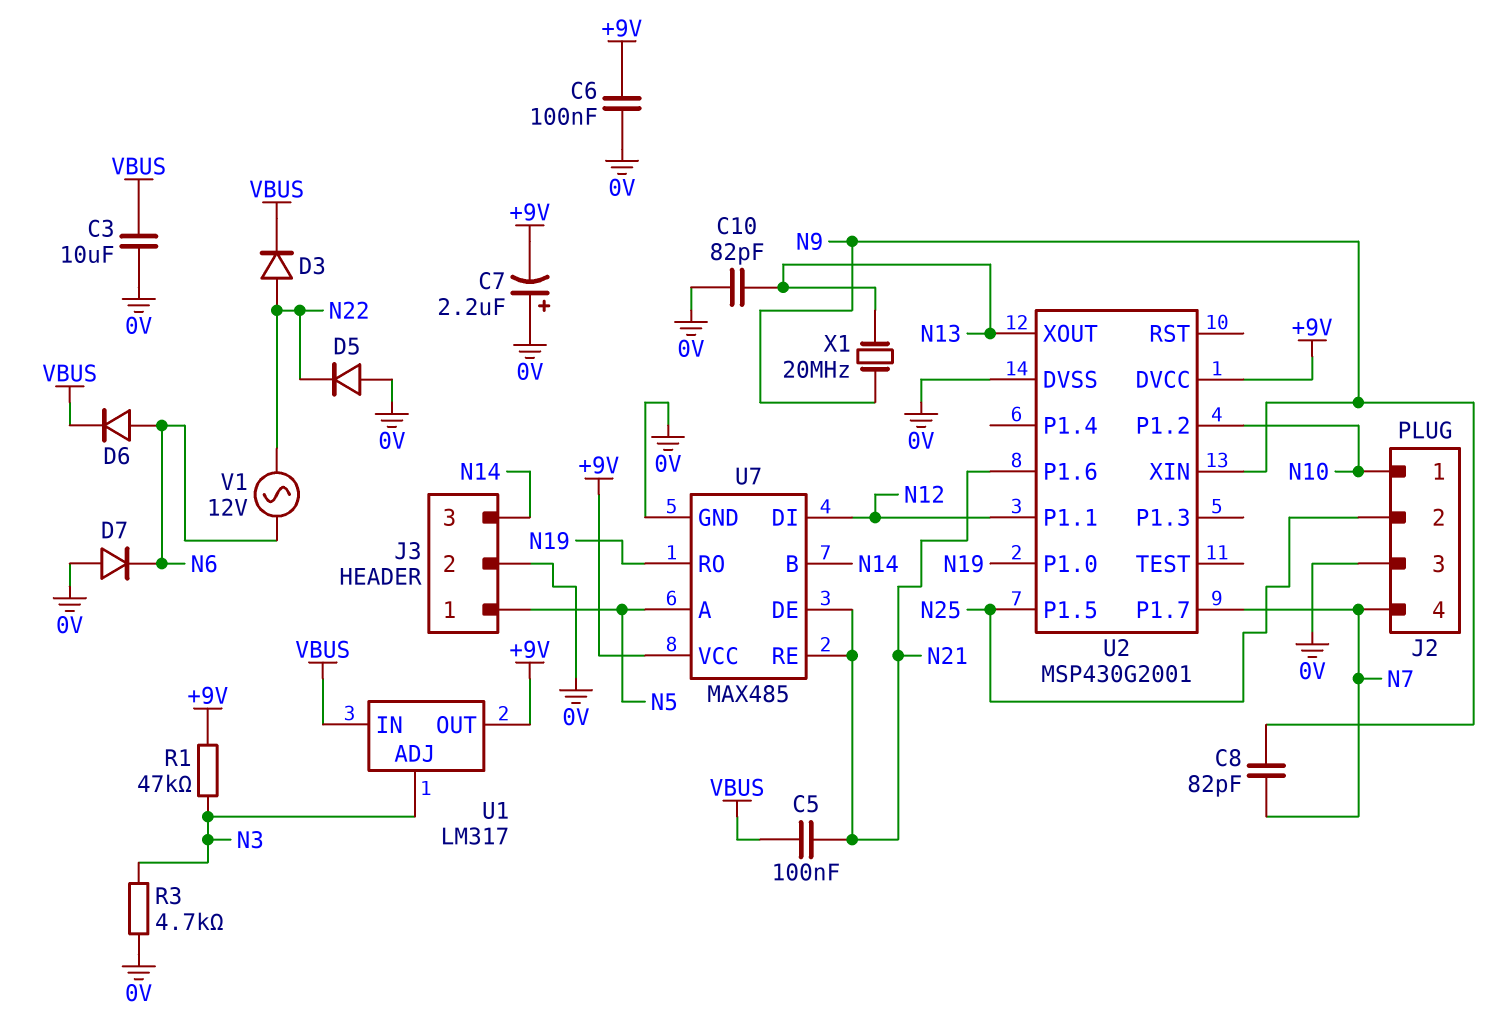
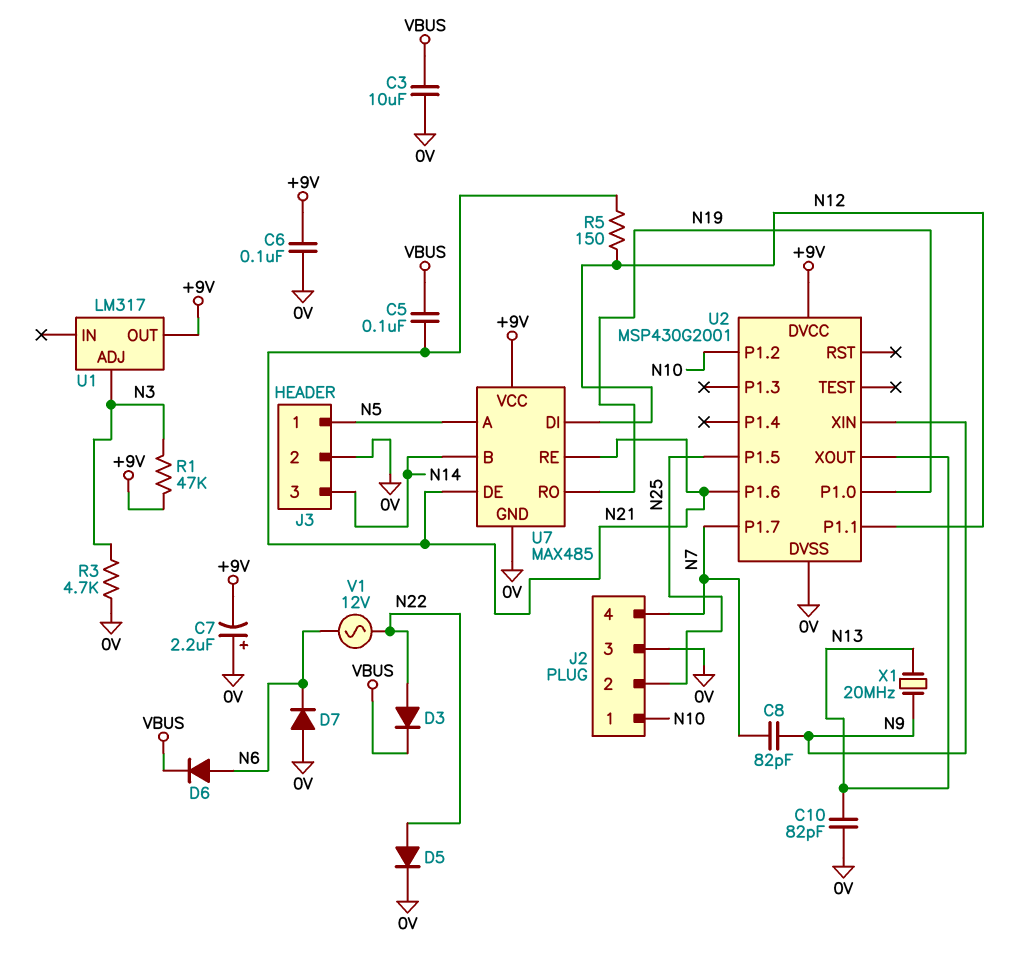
D5: diode (A 0V, K N22) -> diode (A N22, K 0V)
R5: none -> 150 (N12, N21)
U1 pin IN: VBUS -> none

